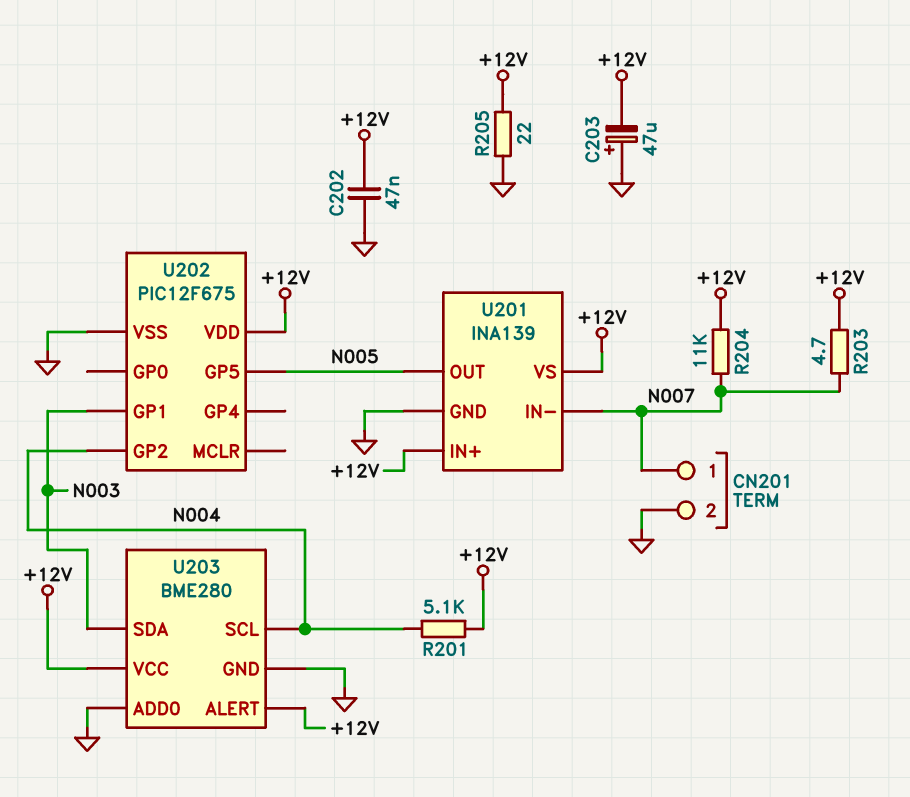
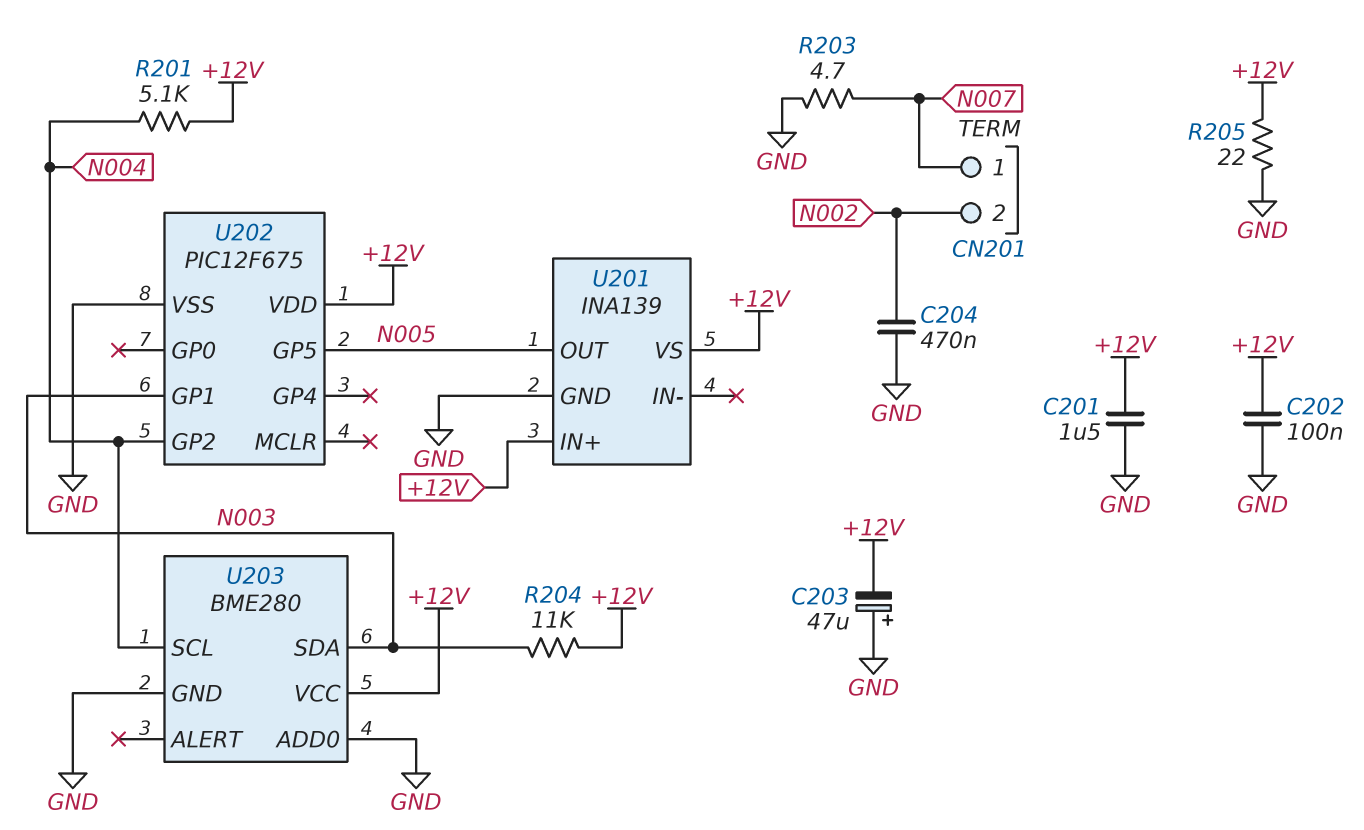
C201: none -> 1.5uF (+12V, GND)
C202: 47nF (+12V, GND) -> 100nF (+12V, GND)
C204: none -> 470nF (GND, N002)
CN201 pin 2: GND -> N002
R203: 4.7 (+12V, N007) -> 4.7 (GND, N007)
R204: 11k (+12V, N007) -> 11k (+12V, N003)
U201 pin IN-: N007 -> none
U203 pin ALERT: +12V -> none

